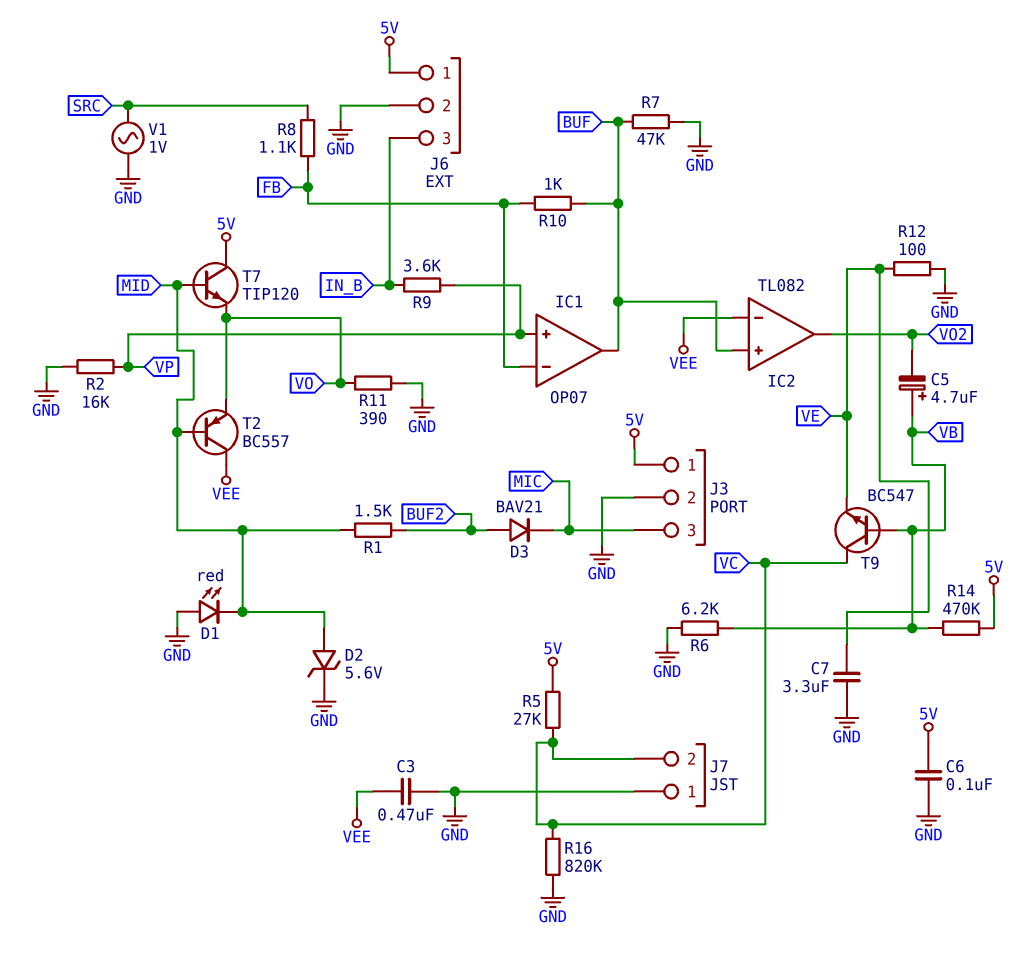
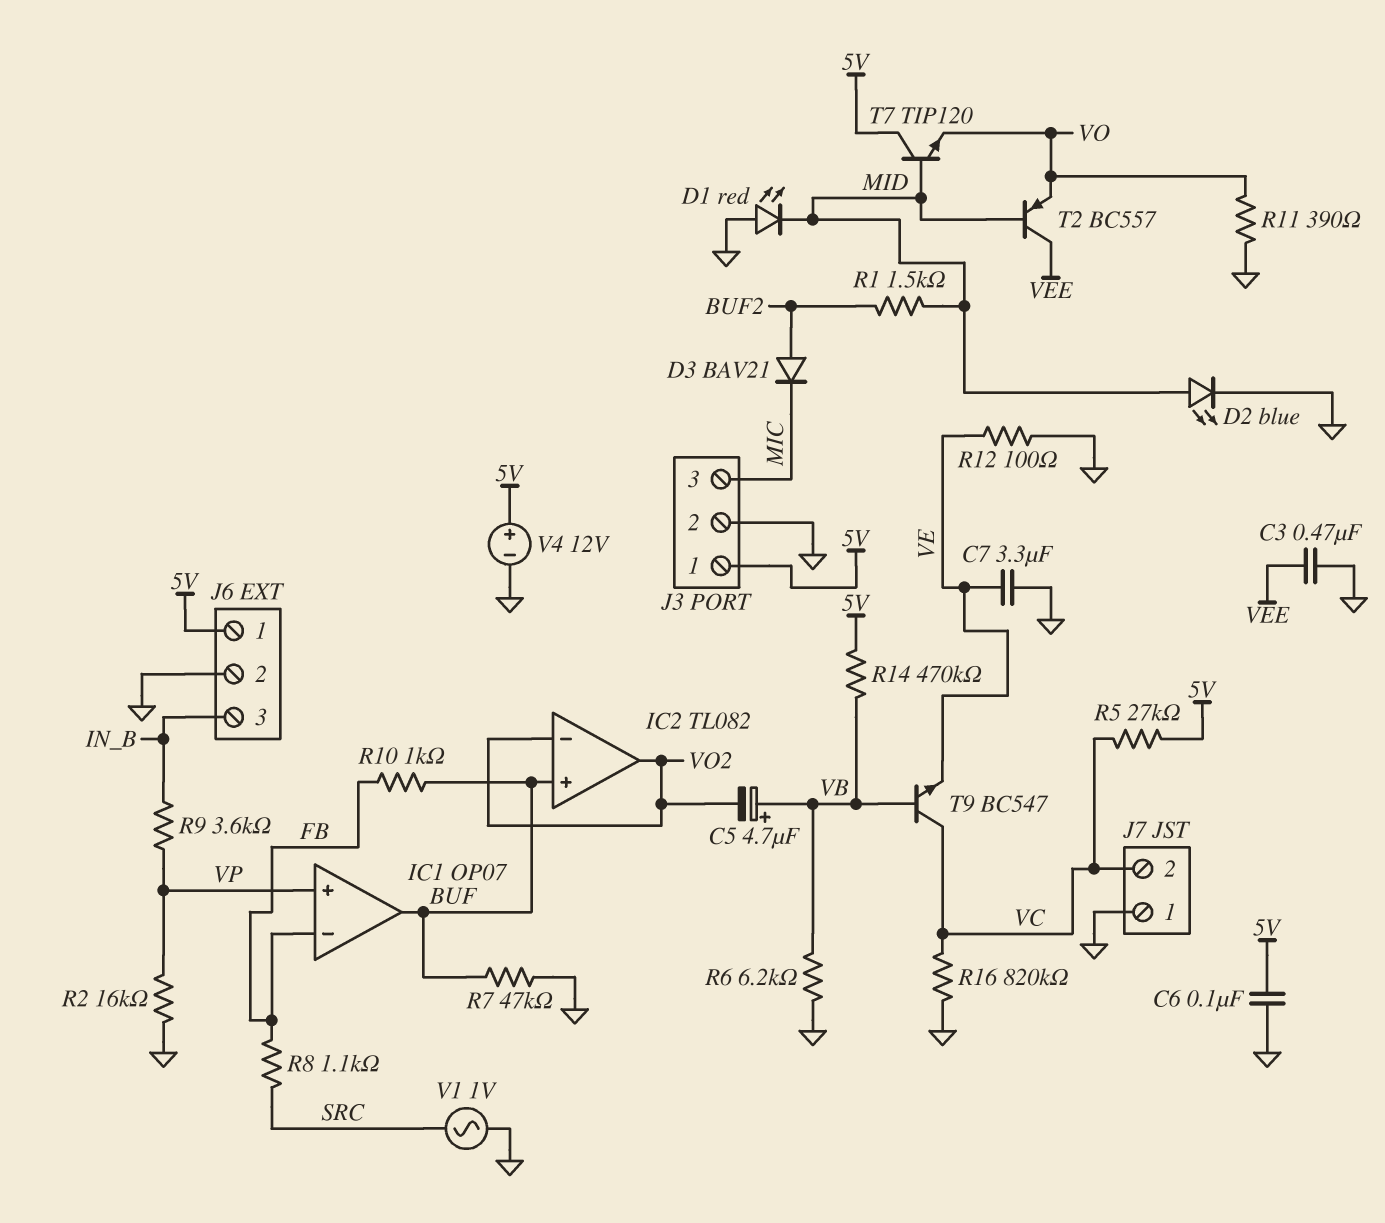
D2: zener 5.6V (A MID, K GND) -> LED blue (A MID, K GND)
IC2 pin in-: VEE -> VO2
V4: none -> 12V (plus 5V, minus GND)

